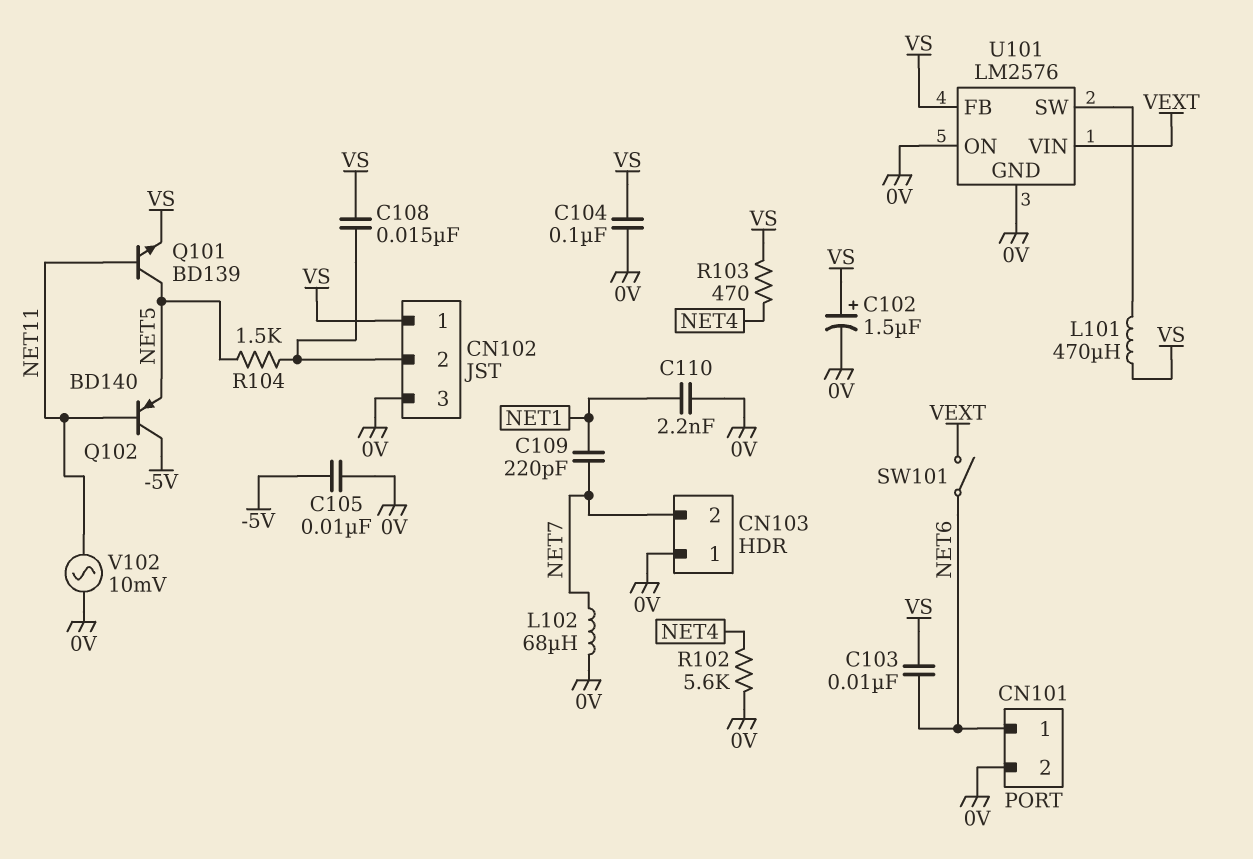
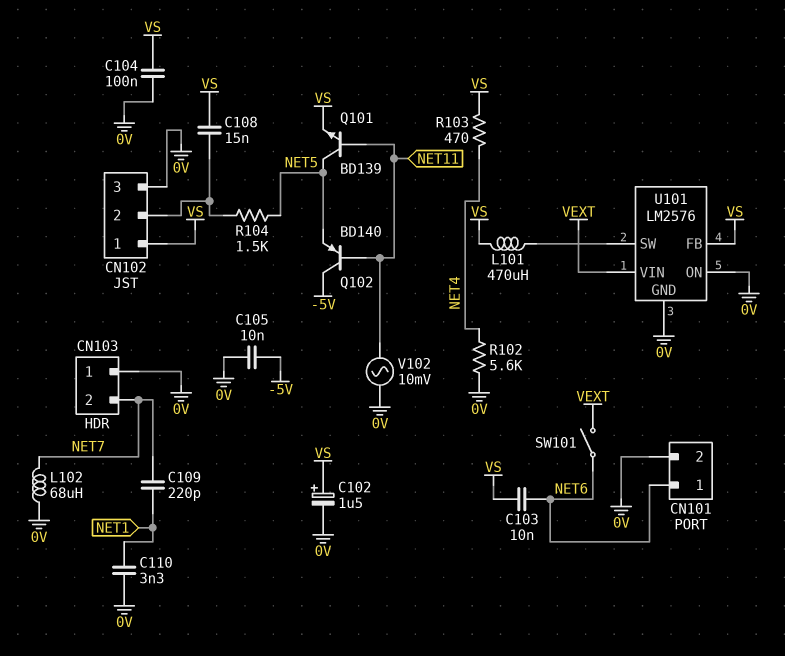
C110: 2.2nF (0V, NET1) -> 3.3nF (0V, NET1)

